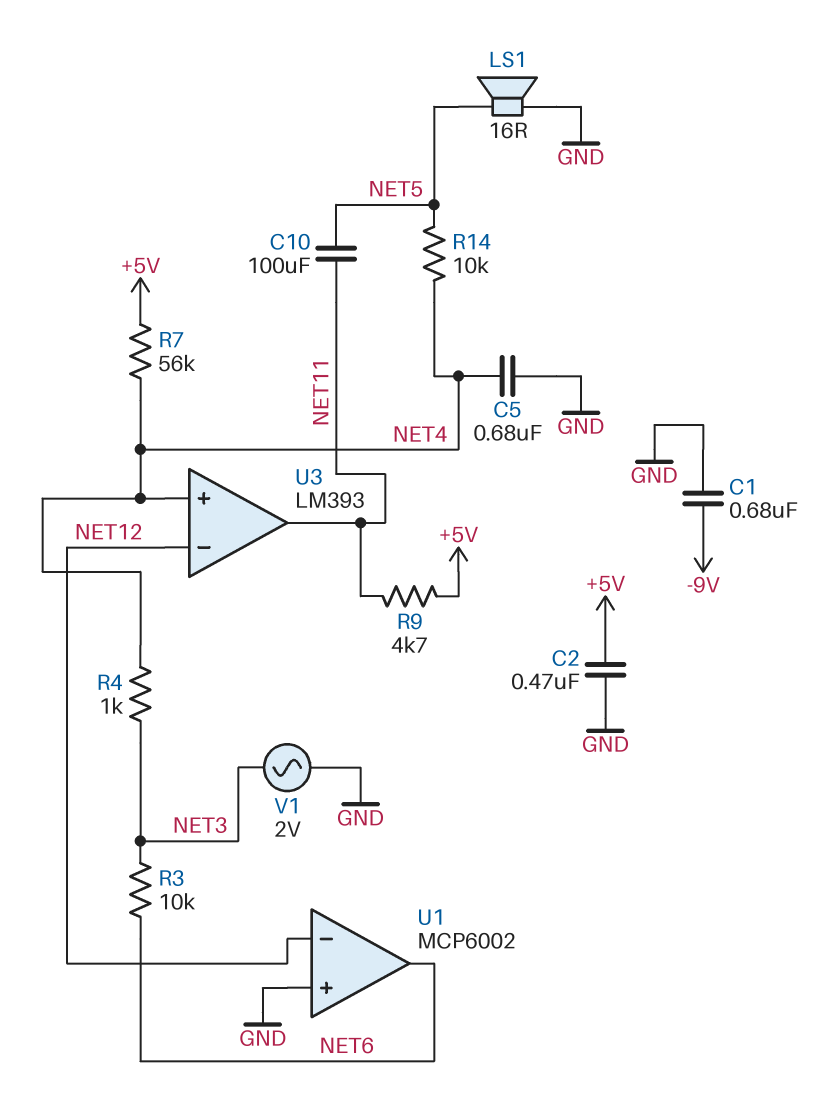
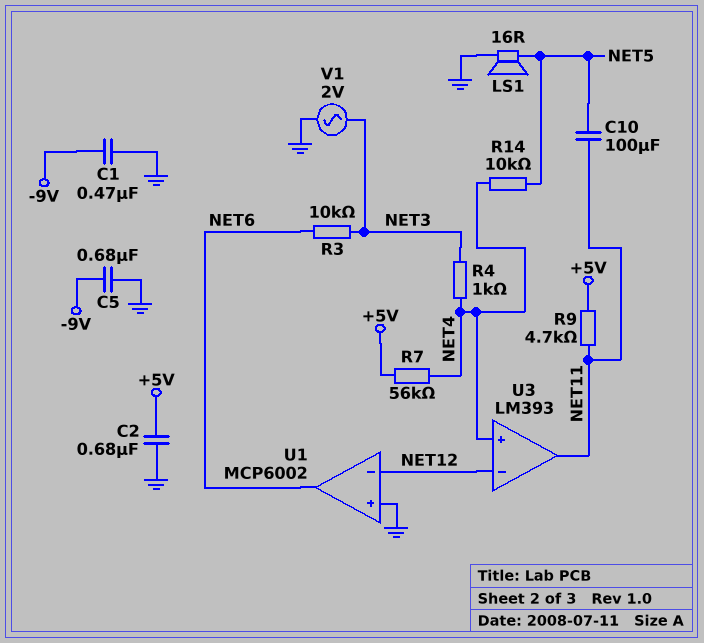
C1: 680nF (-9V, GND) -> 470nF (-9V, GND)
C2: 470nF (+5V, GND) -> 680nF (+5V, GND)
C5: 680nF (GND, NET4) -> 680nF (-9V, GND)

